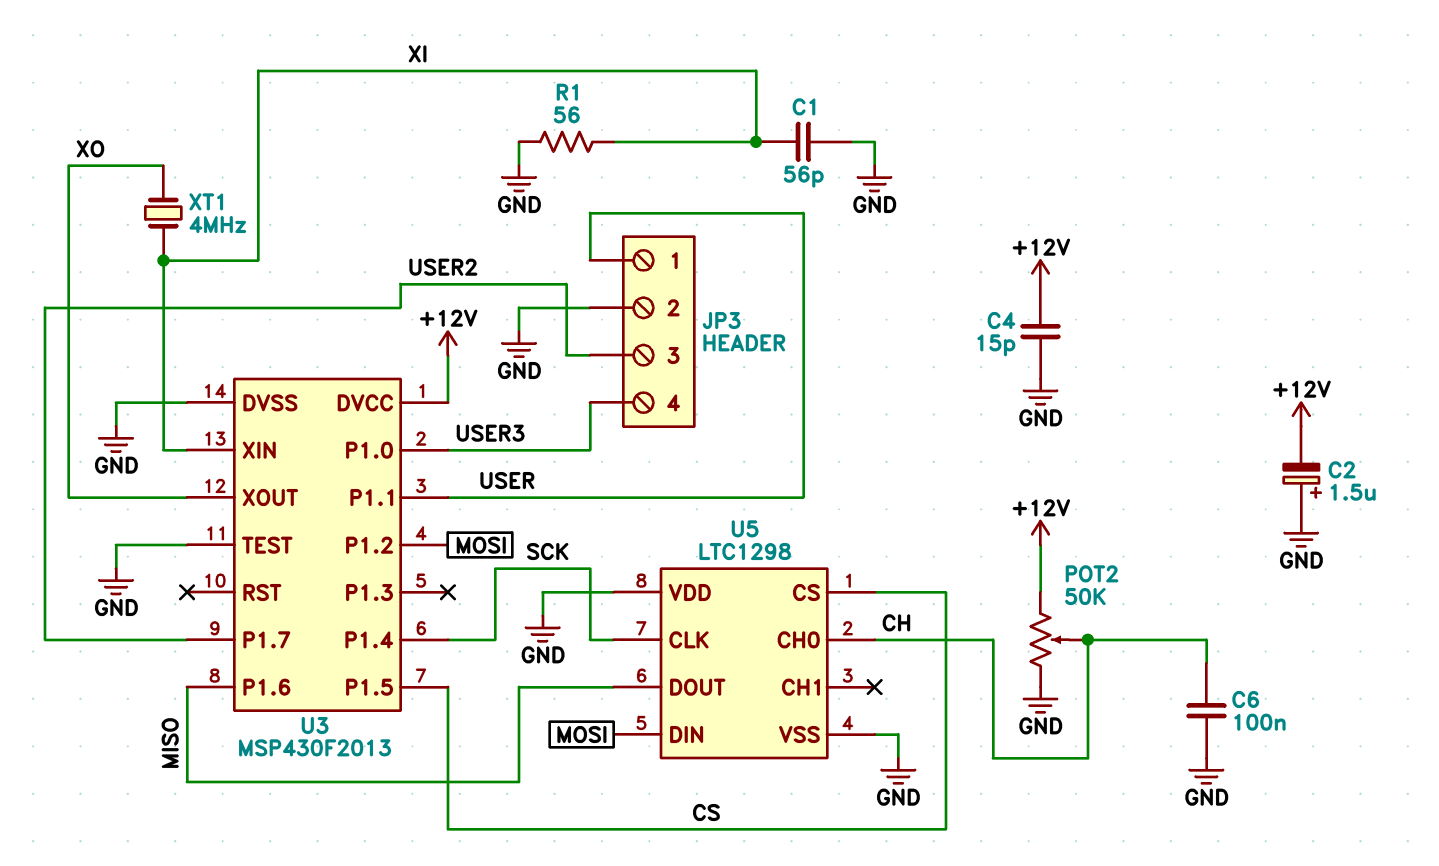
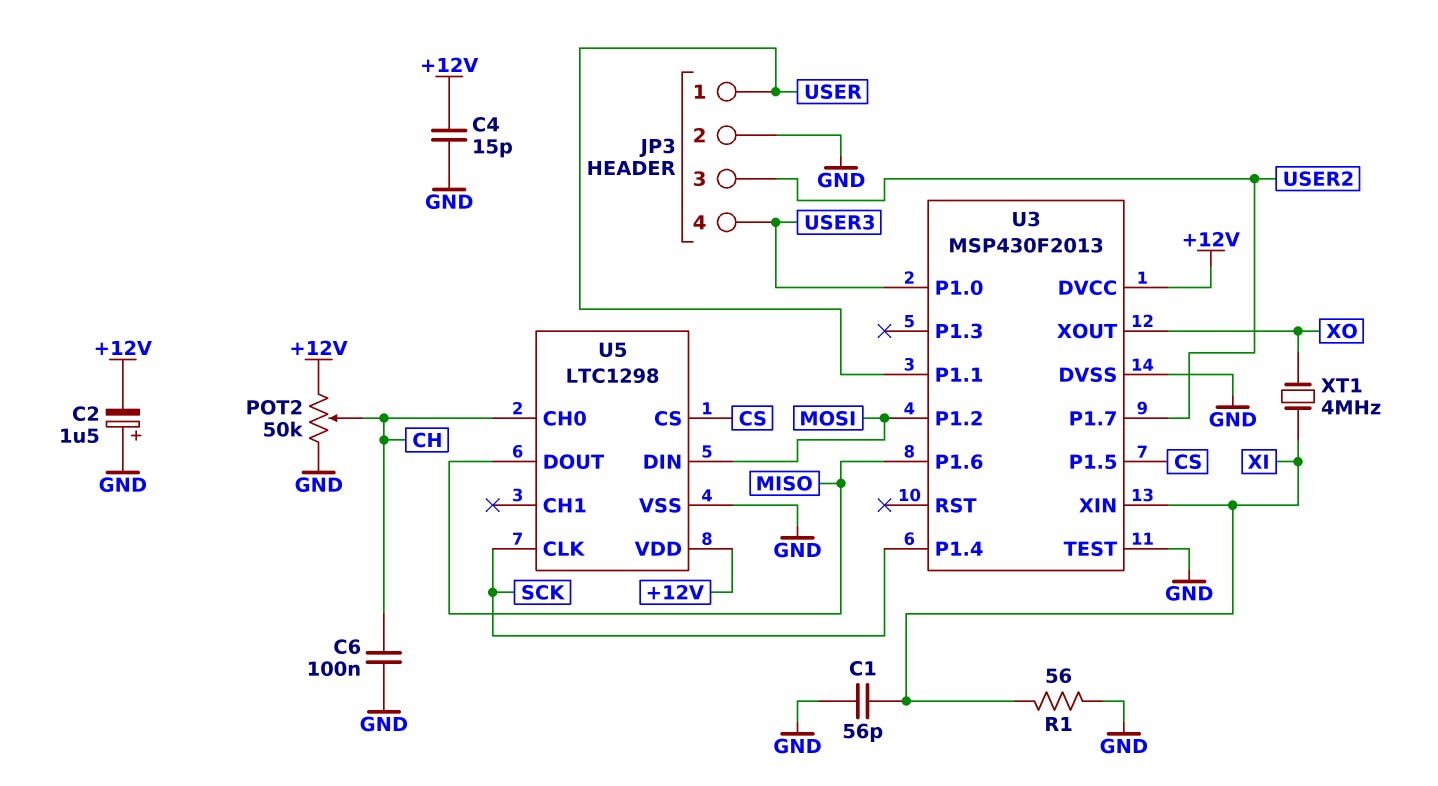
U5 pin VDD: GND -> +12V

